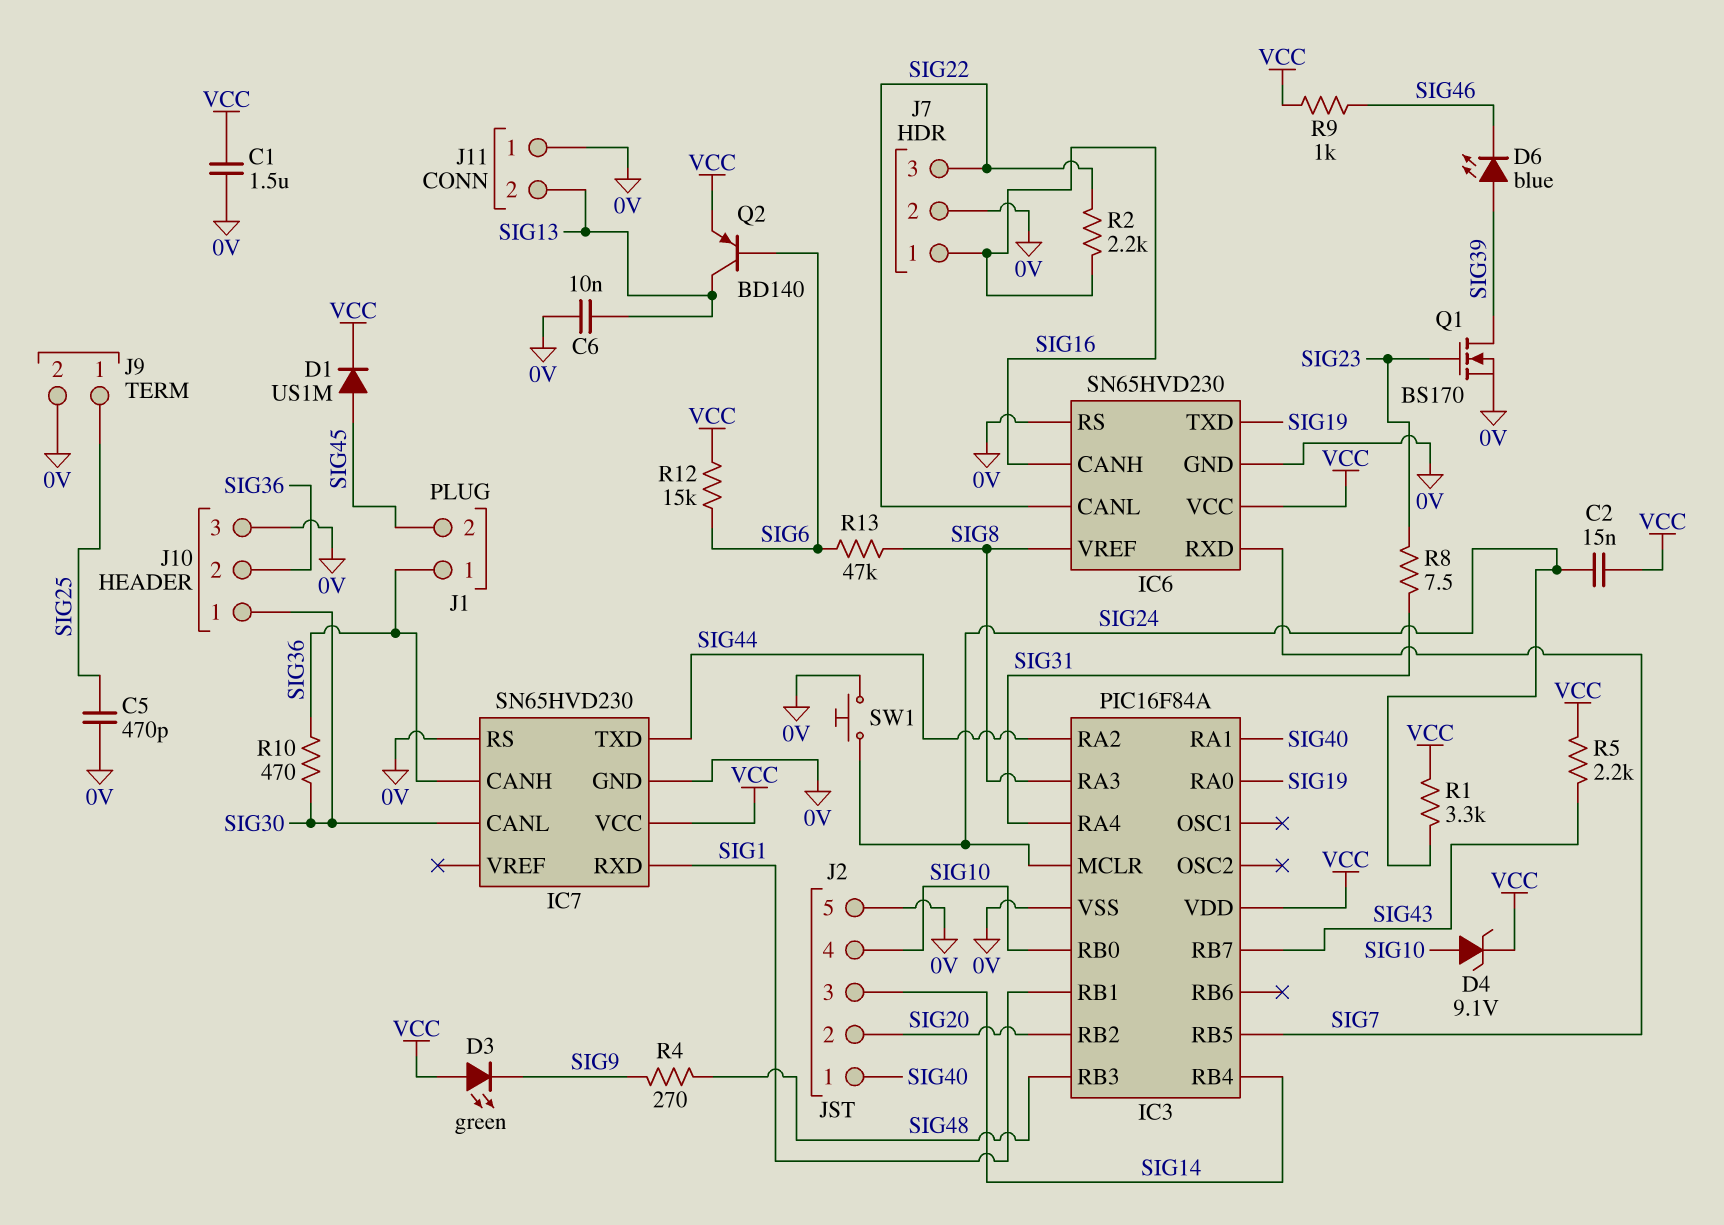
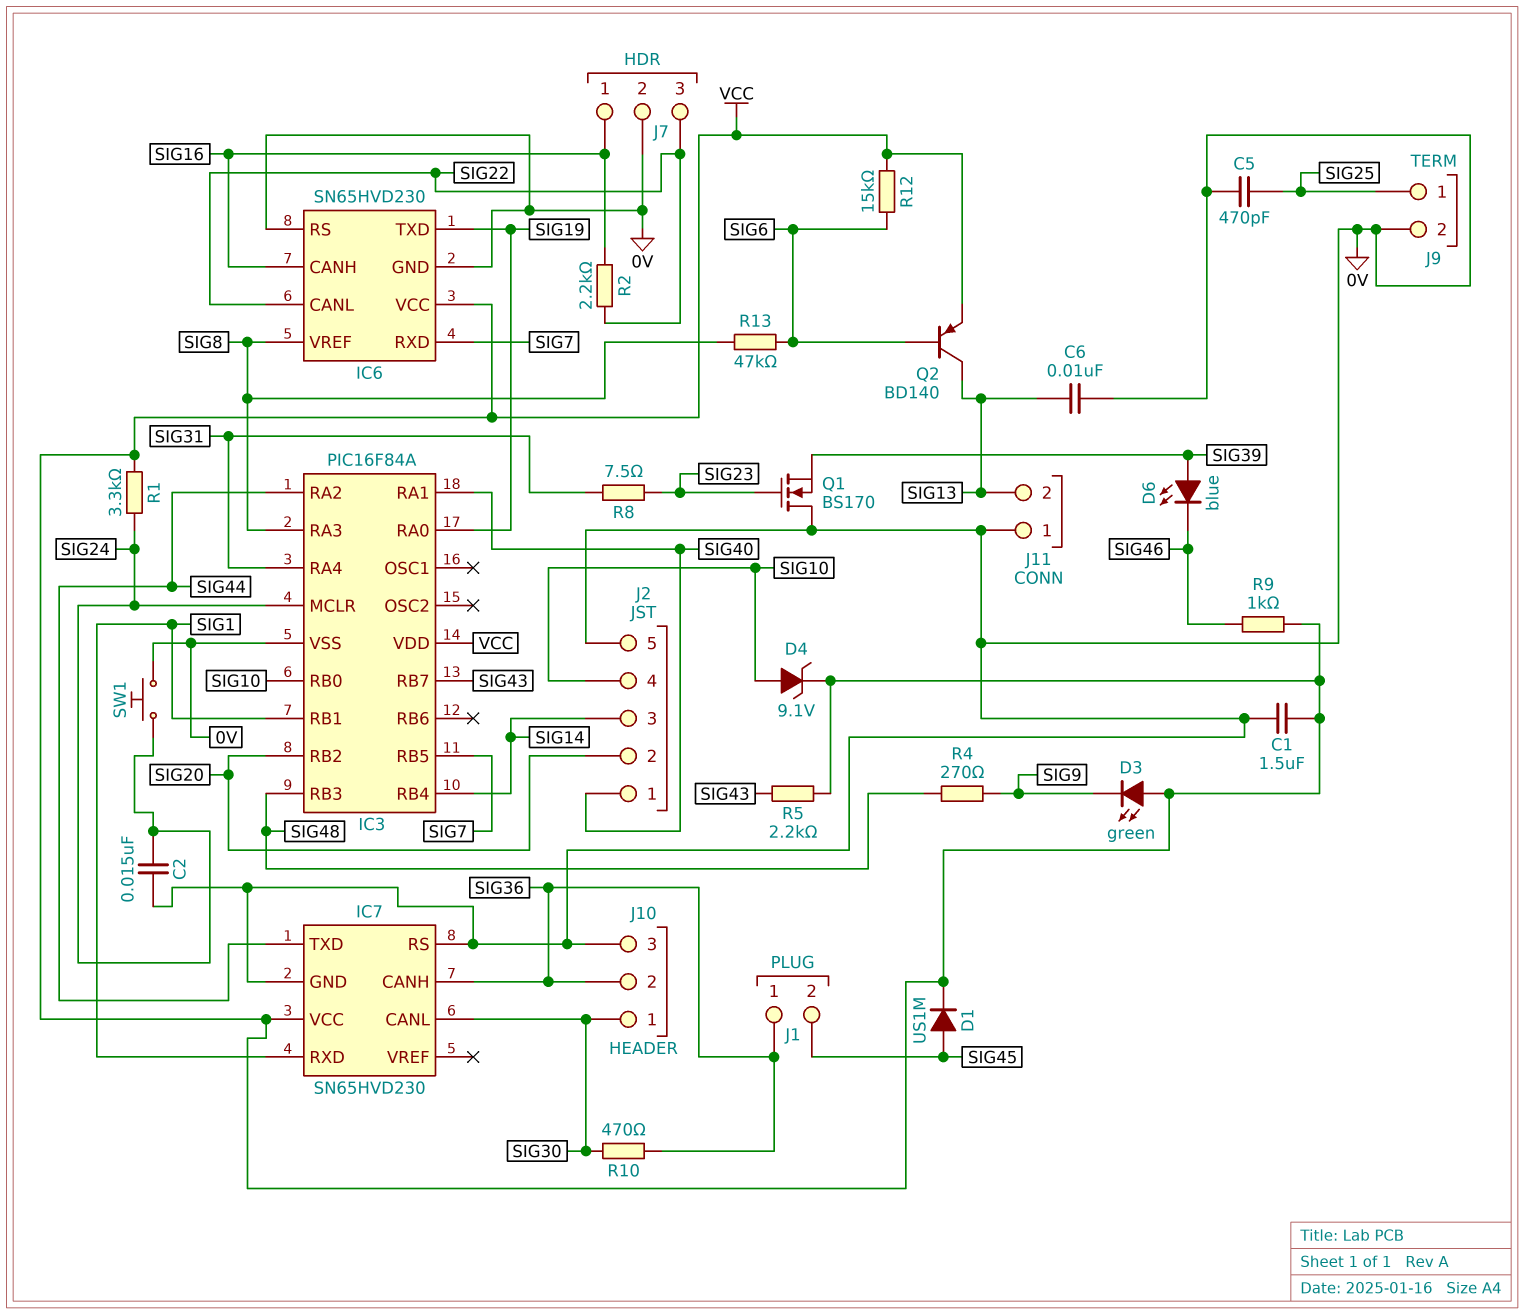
C2: 15nF (SIG24, VCC) -> 15nF (0V, SIG24)
Q1: NMOS BS170 (G SIG23, D SIG39, S 0V) -> NMOS BS170 (G SIG23, D 0V, S SIG39)

